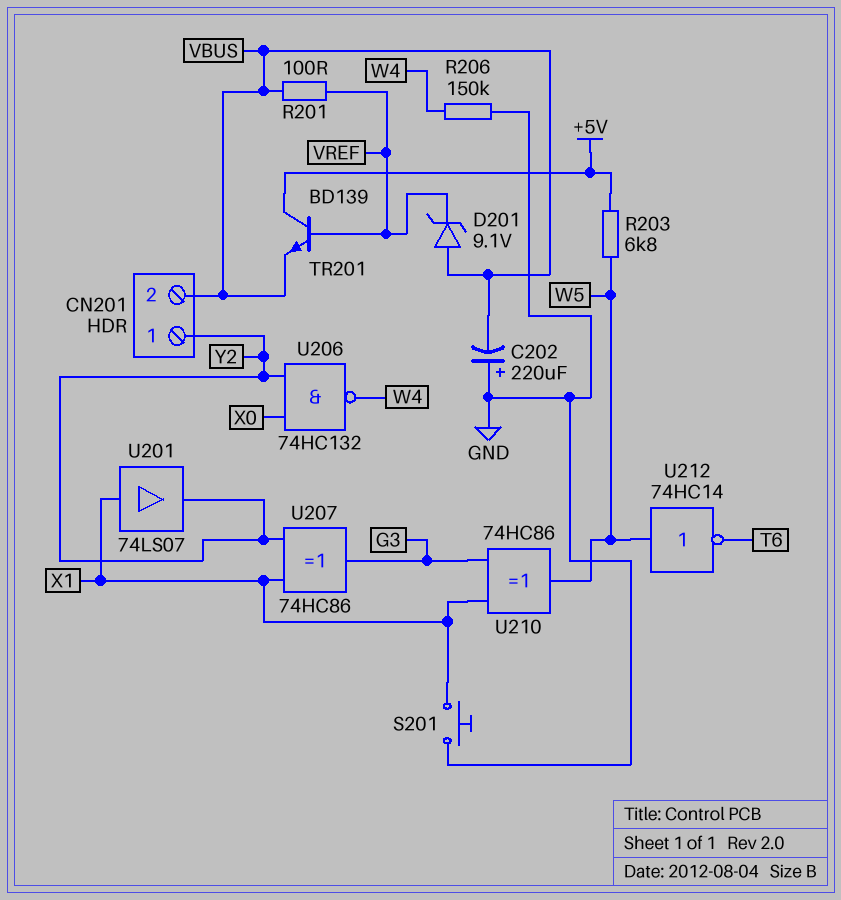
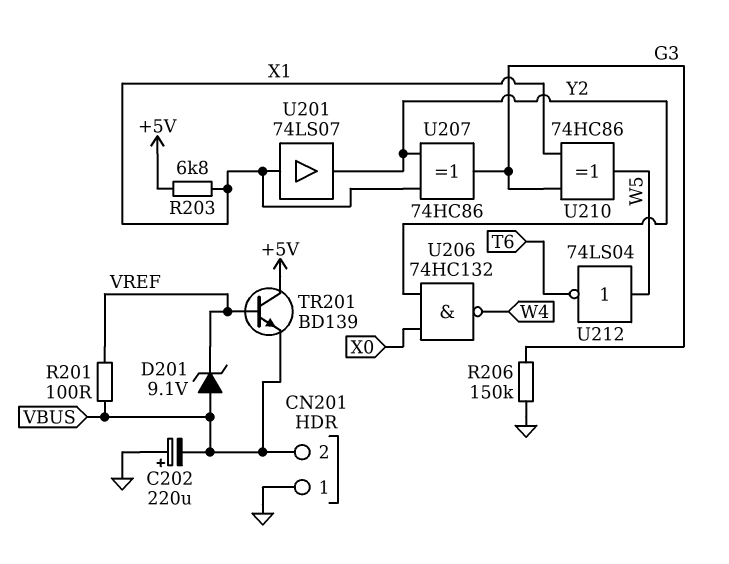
CN201 pin 1: Y2 -> GND
R203: 6.8k (+5V, W5) -> 6.8k (+5V, X1)
R206: 150k (GND, W4) -> 150k (G3, GND)
S201: button (GND, X1) -> none
U212: NOT 74HC14 (in W5, out T6) -> NOT 74LS04 (in W5, out T6)

